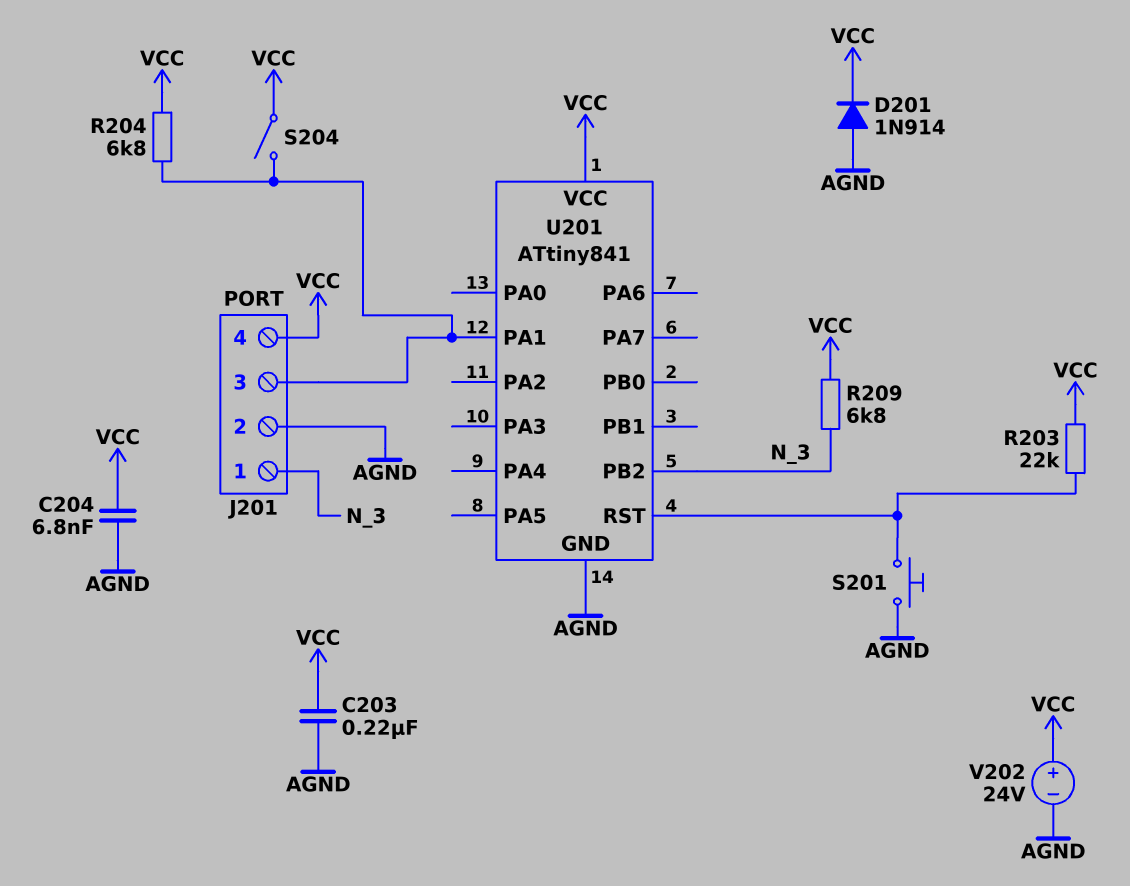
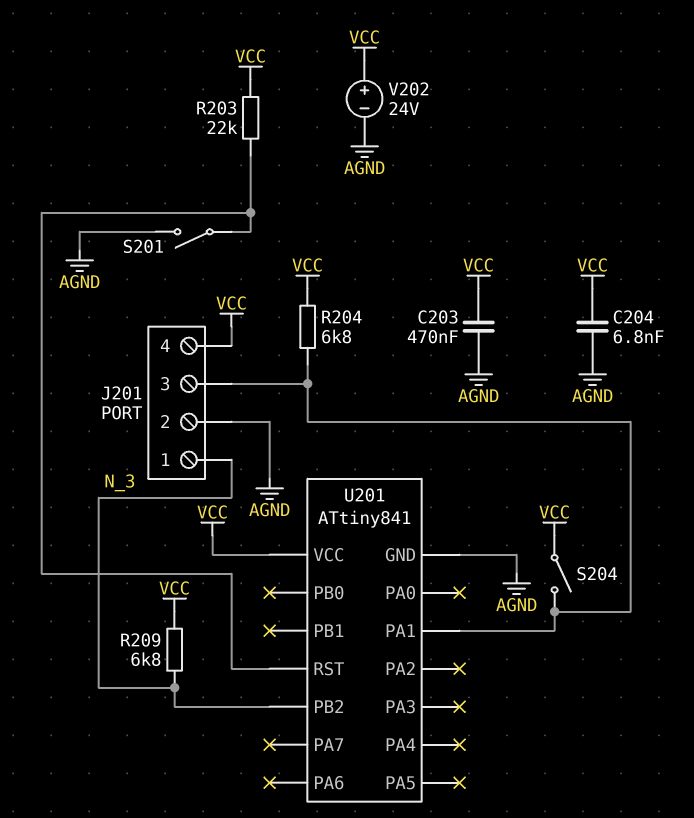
C203: 220nF (AGND, VCC) -> 470nF (AGND, VCC)
D201: diode 1N914 (A AGND, K VCC) -> none
S201: button (AGND, U201/RST) -> switch (AGND, U201/RST)

